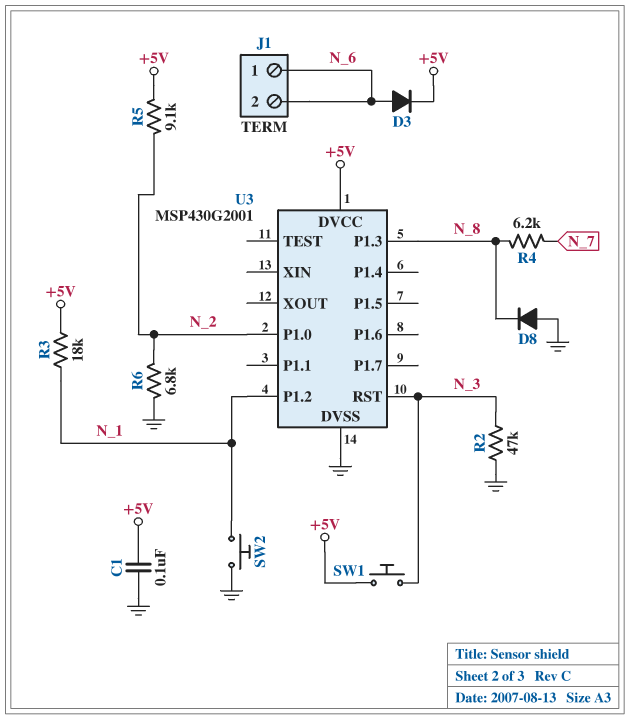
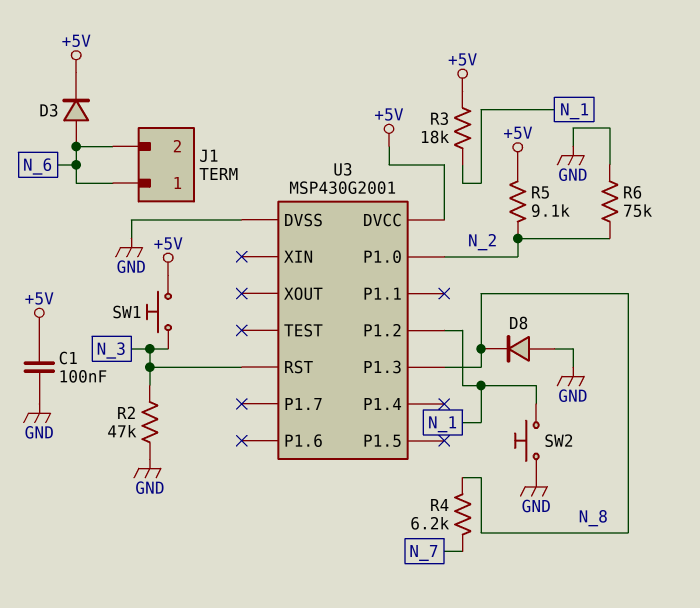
R6: 6.8k (GND, N_2) -> 75k (GND, N_2)

